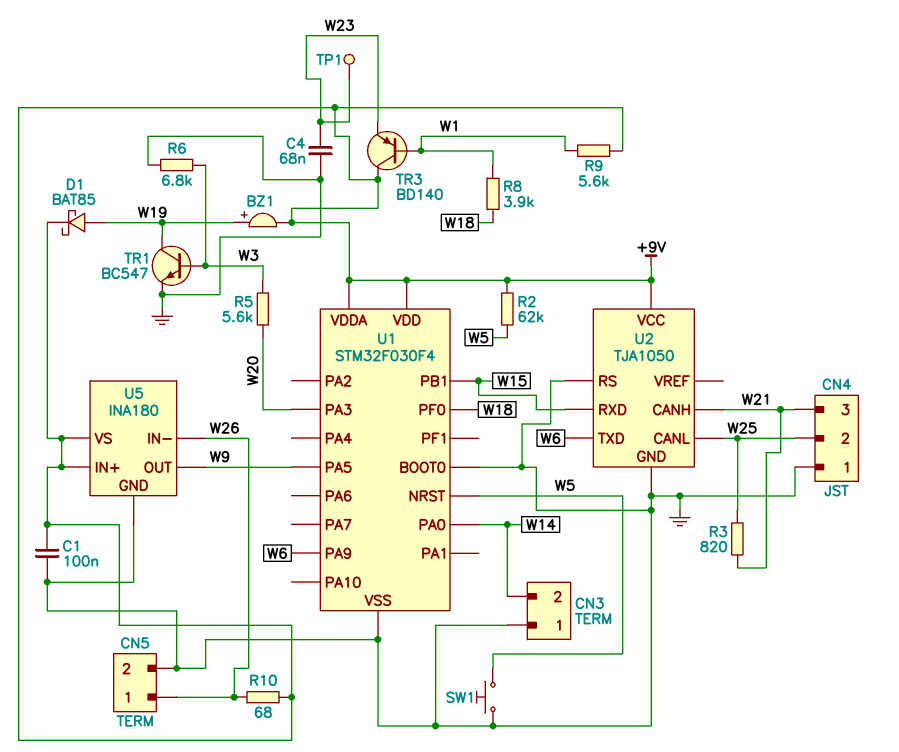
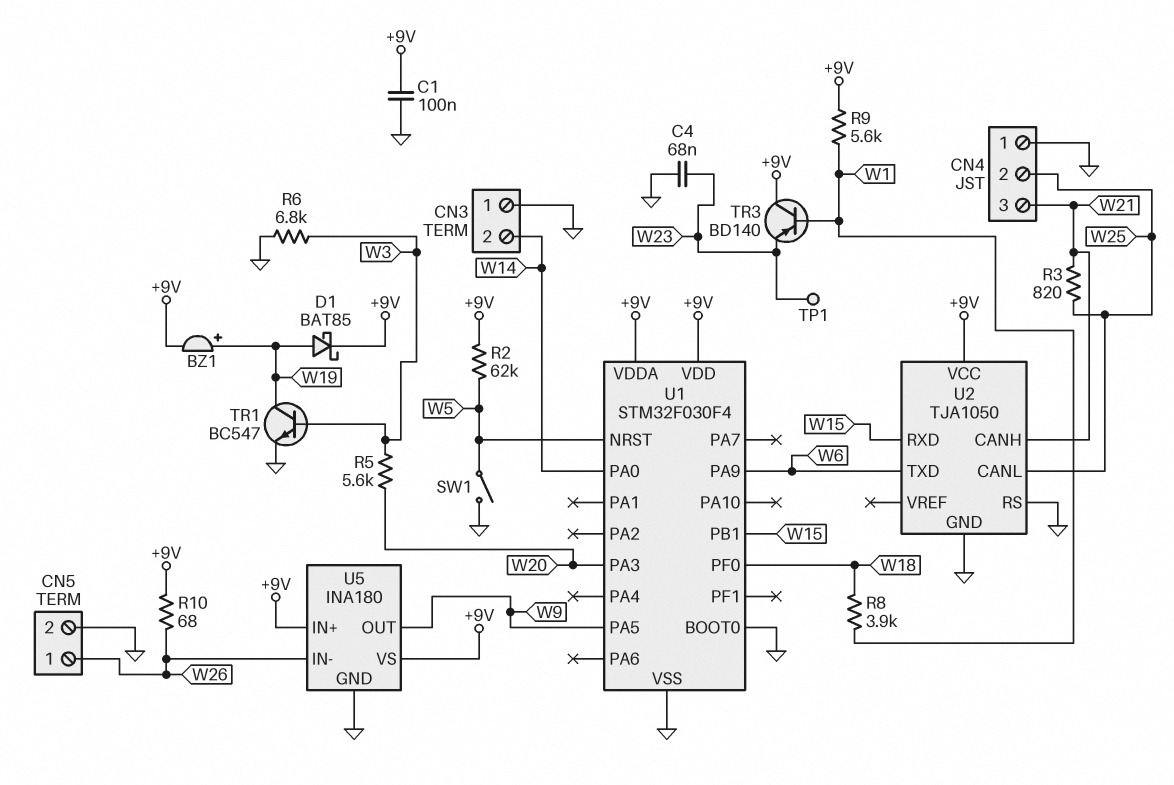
SW1: button (GND, W5) -> switch (GND, W5)

